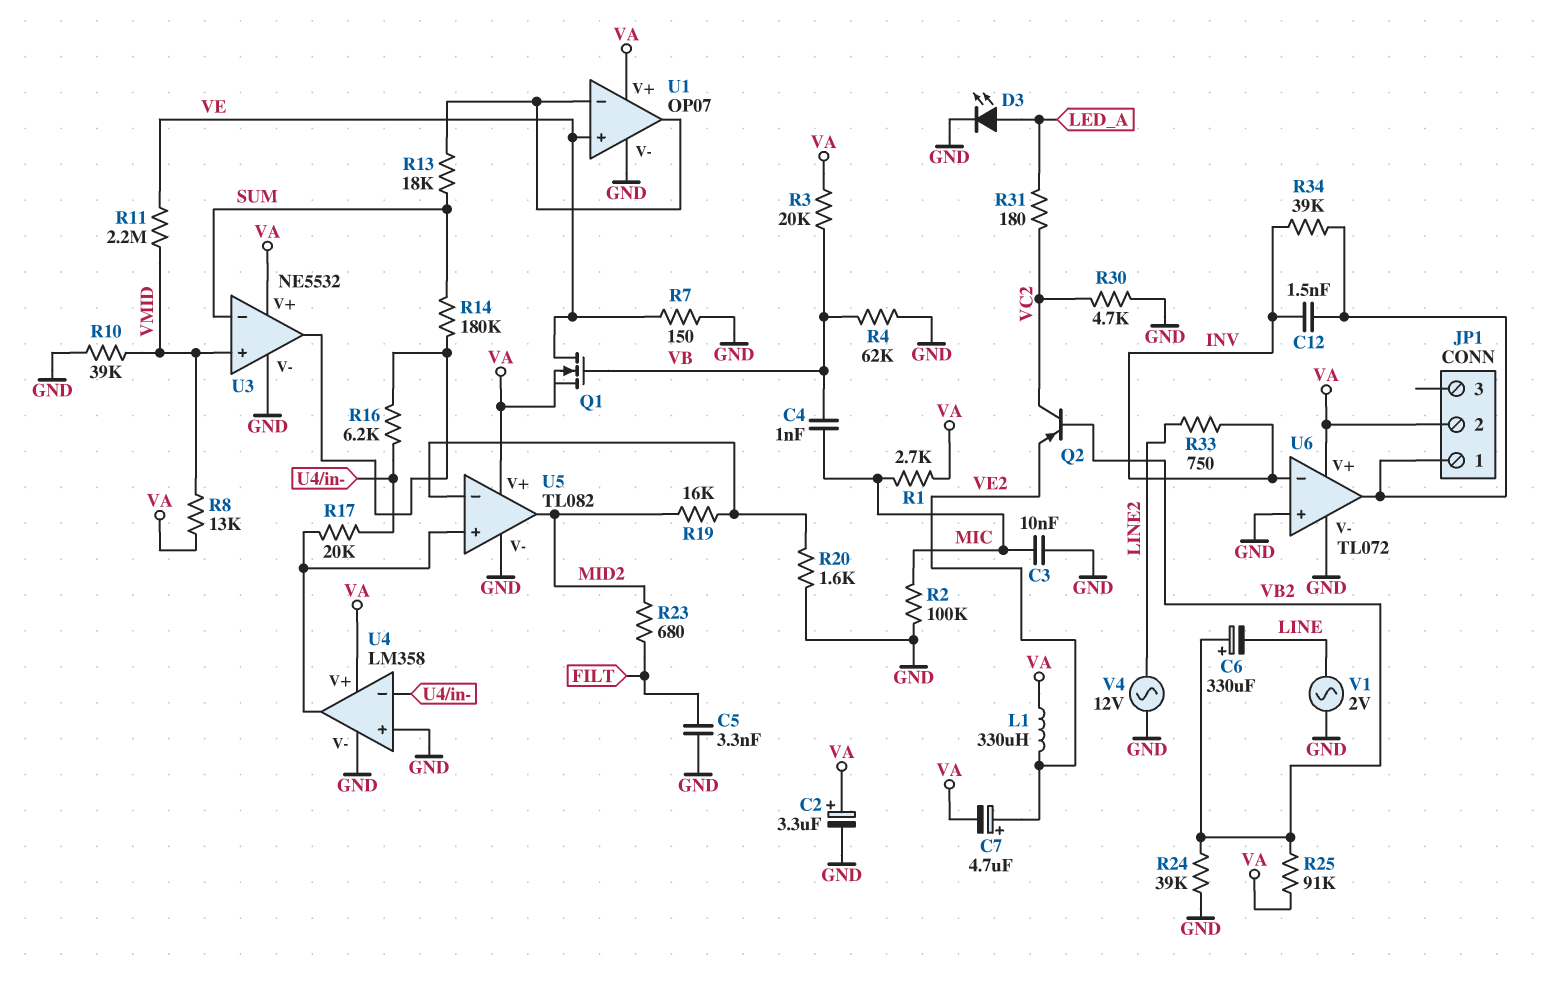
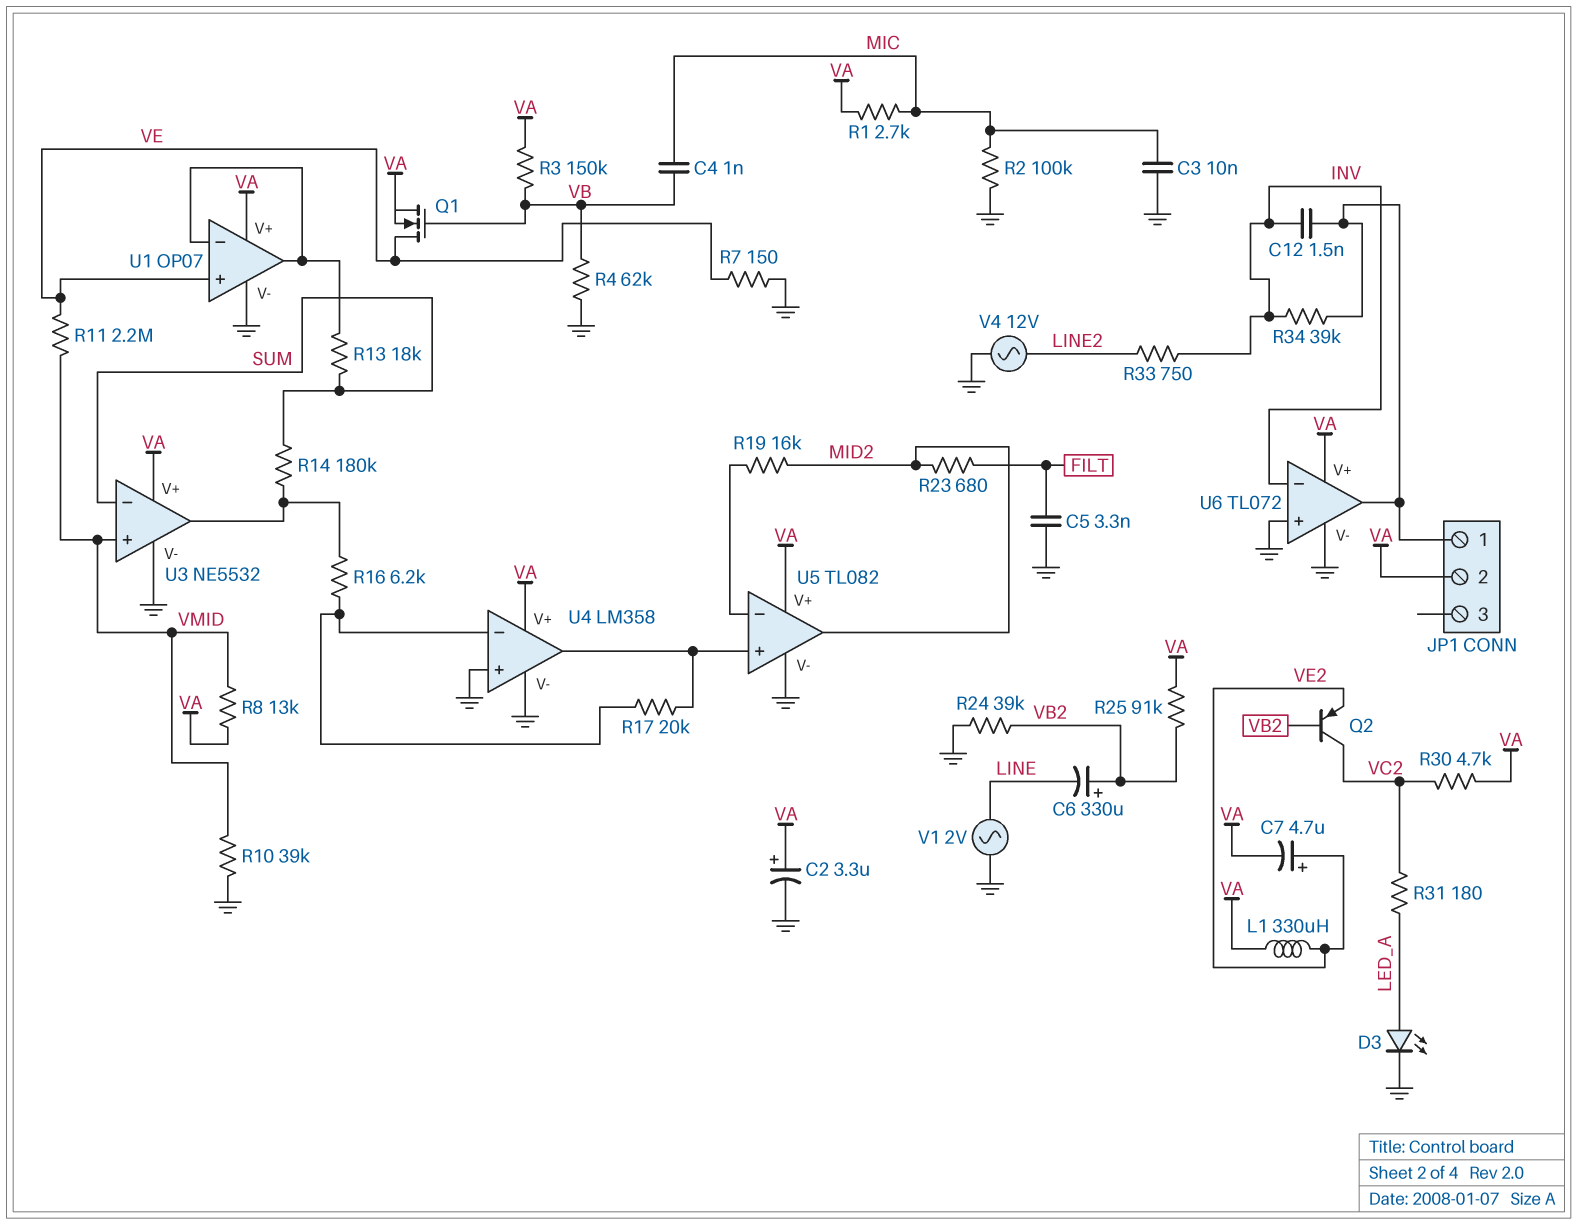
R3: 20k (VA, VB) -> 150k (VA, VB)
R20: 1.6k (GND, U5/in-) -> none
R30: 4.7k (GND, VC2) -> 4.7k (VA, VC2)

